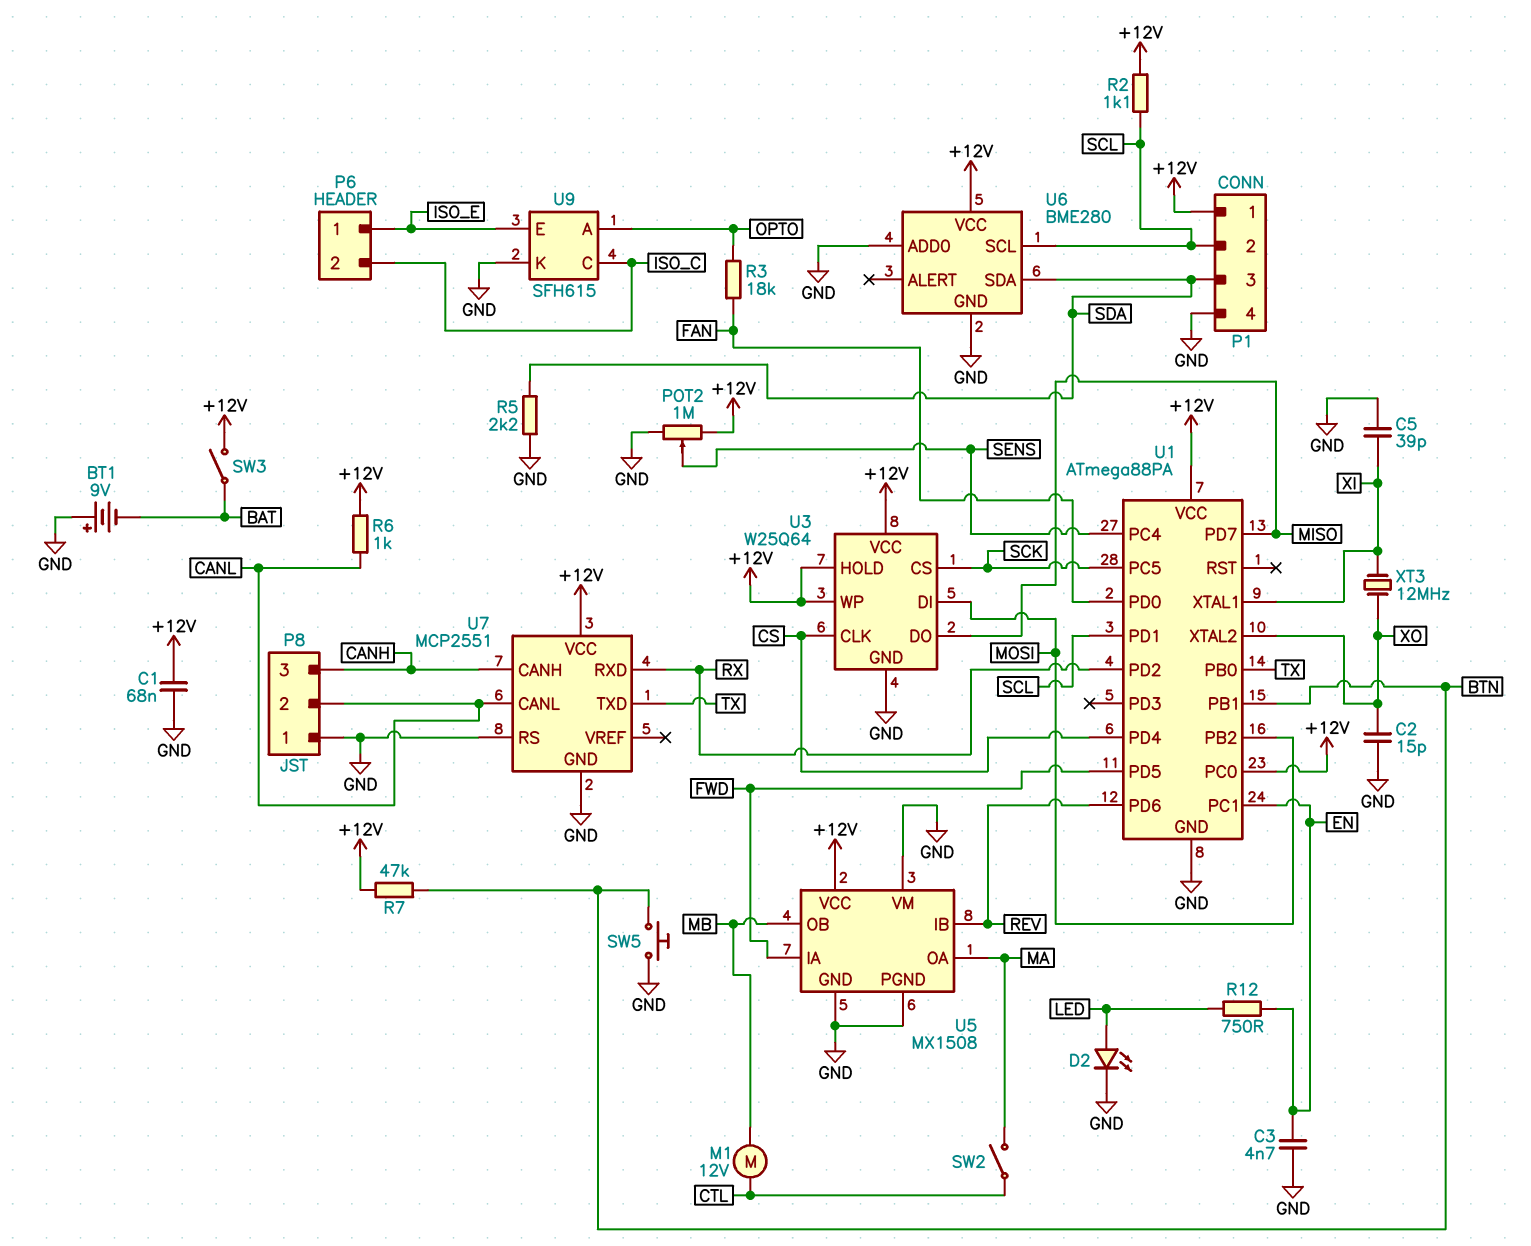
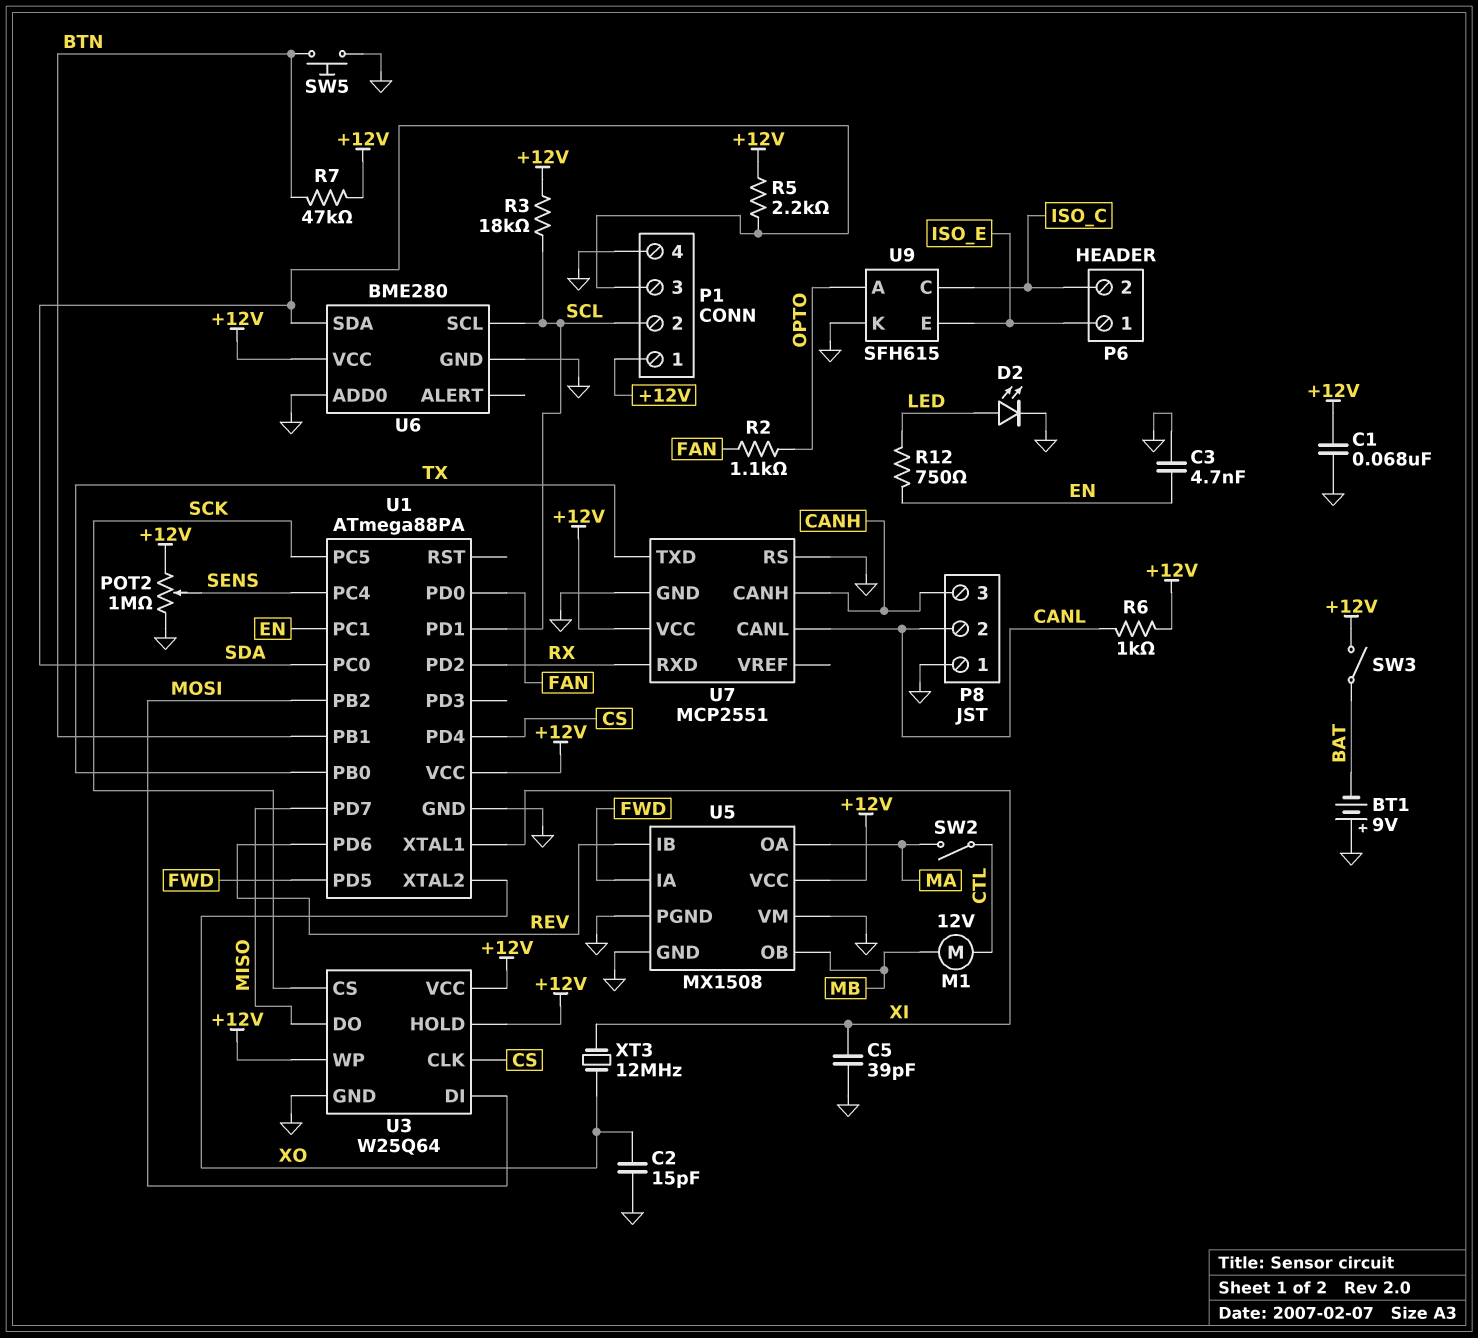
R2: 1.1k (+12V, SCL) -> 1.1k (FAN, OPTO)
R3: 18k (FAN, OPTO) -> 18k (+12V, SCL)
R5: 2.2k (GND, SDA) -> 2.2k (+12V, SDA)
U1 pin PC0: +12V -> SDA

